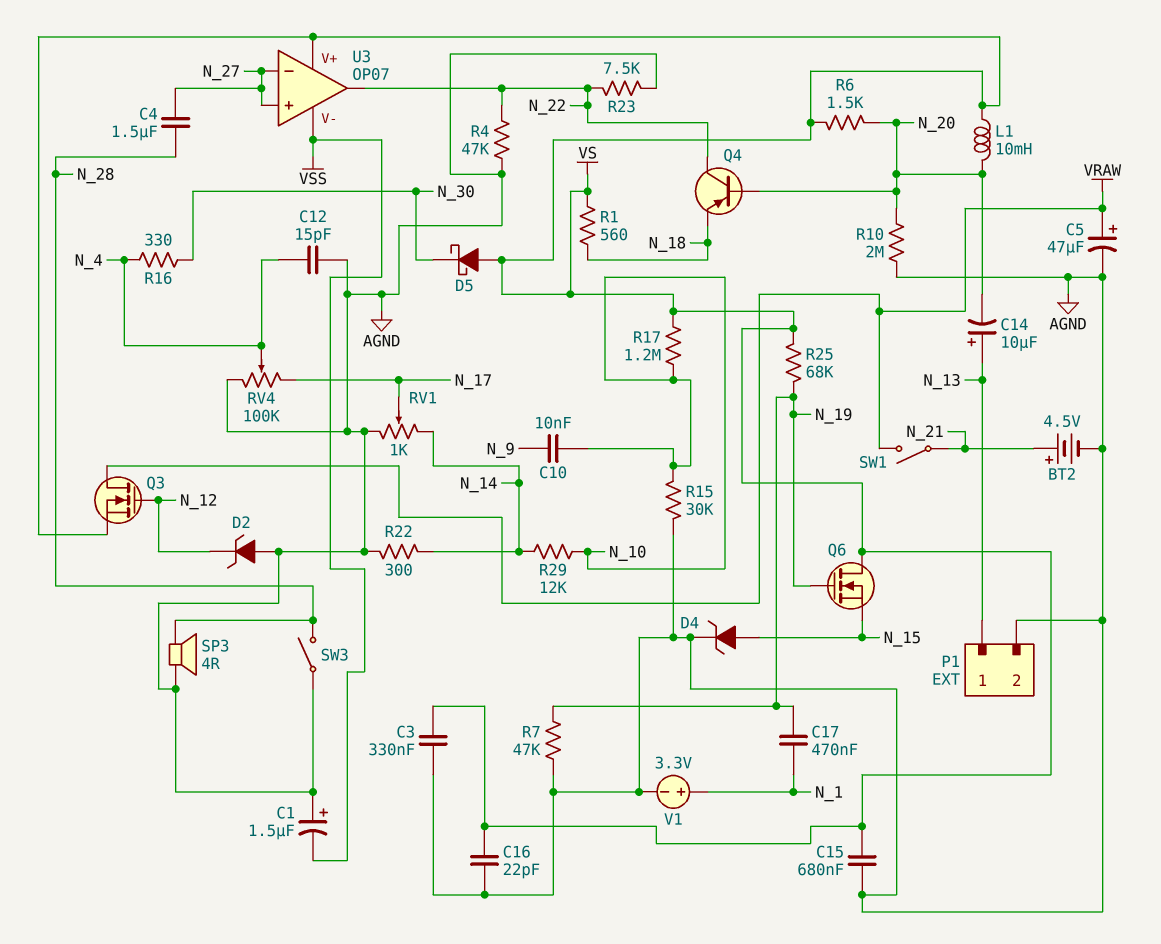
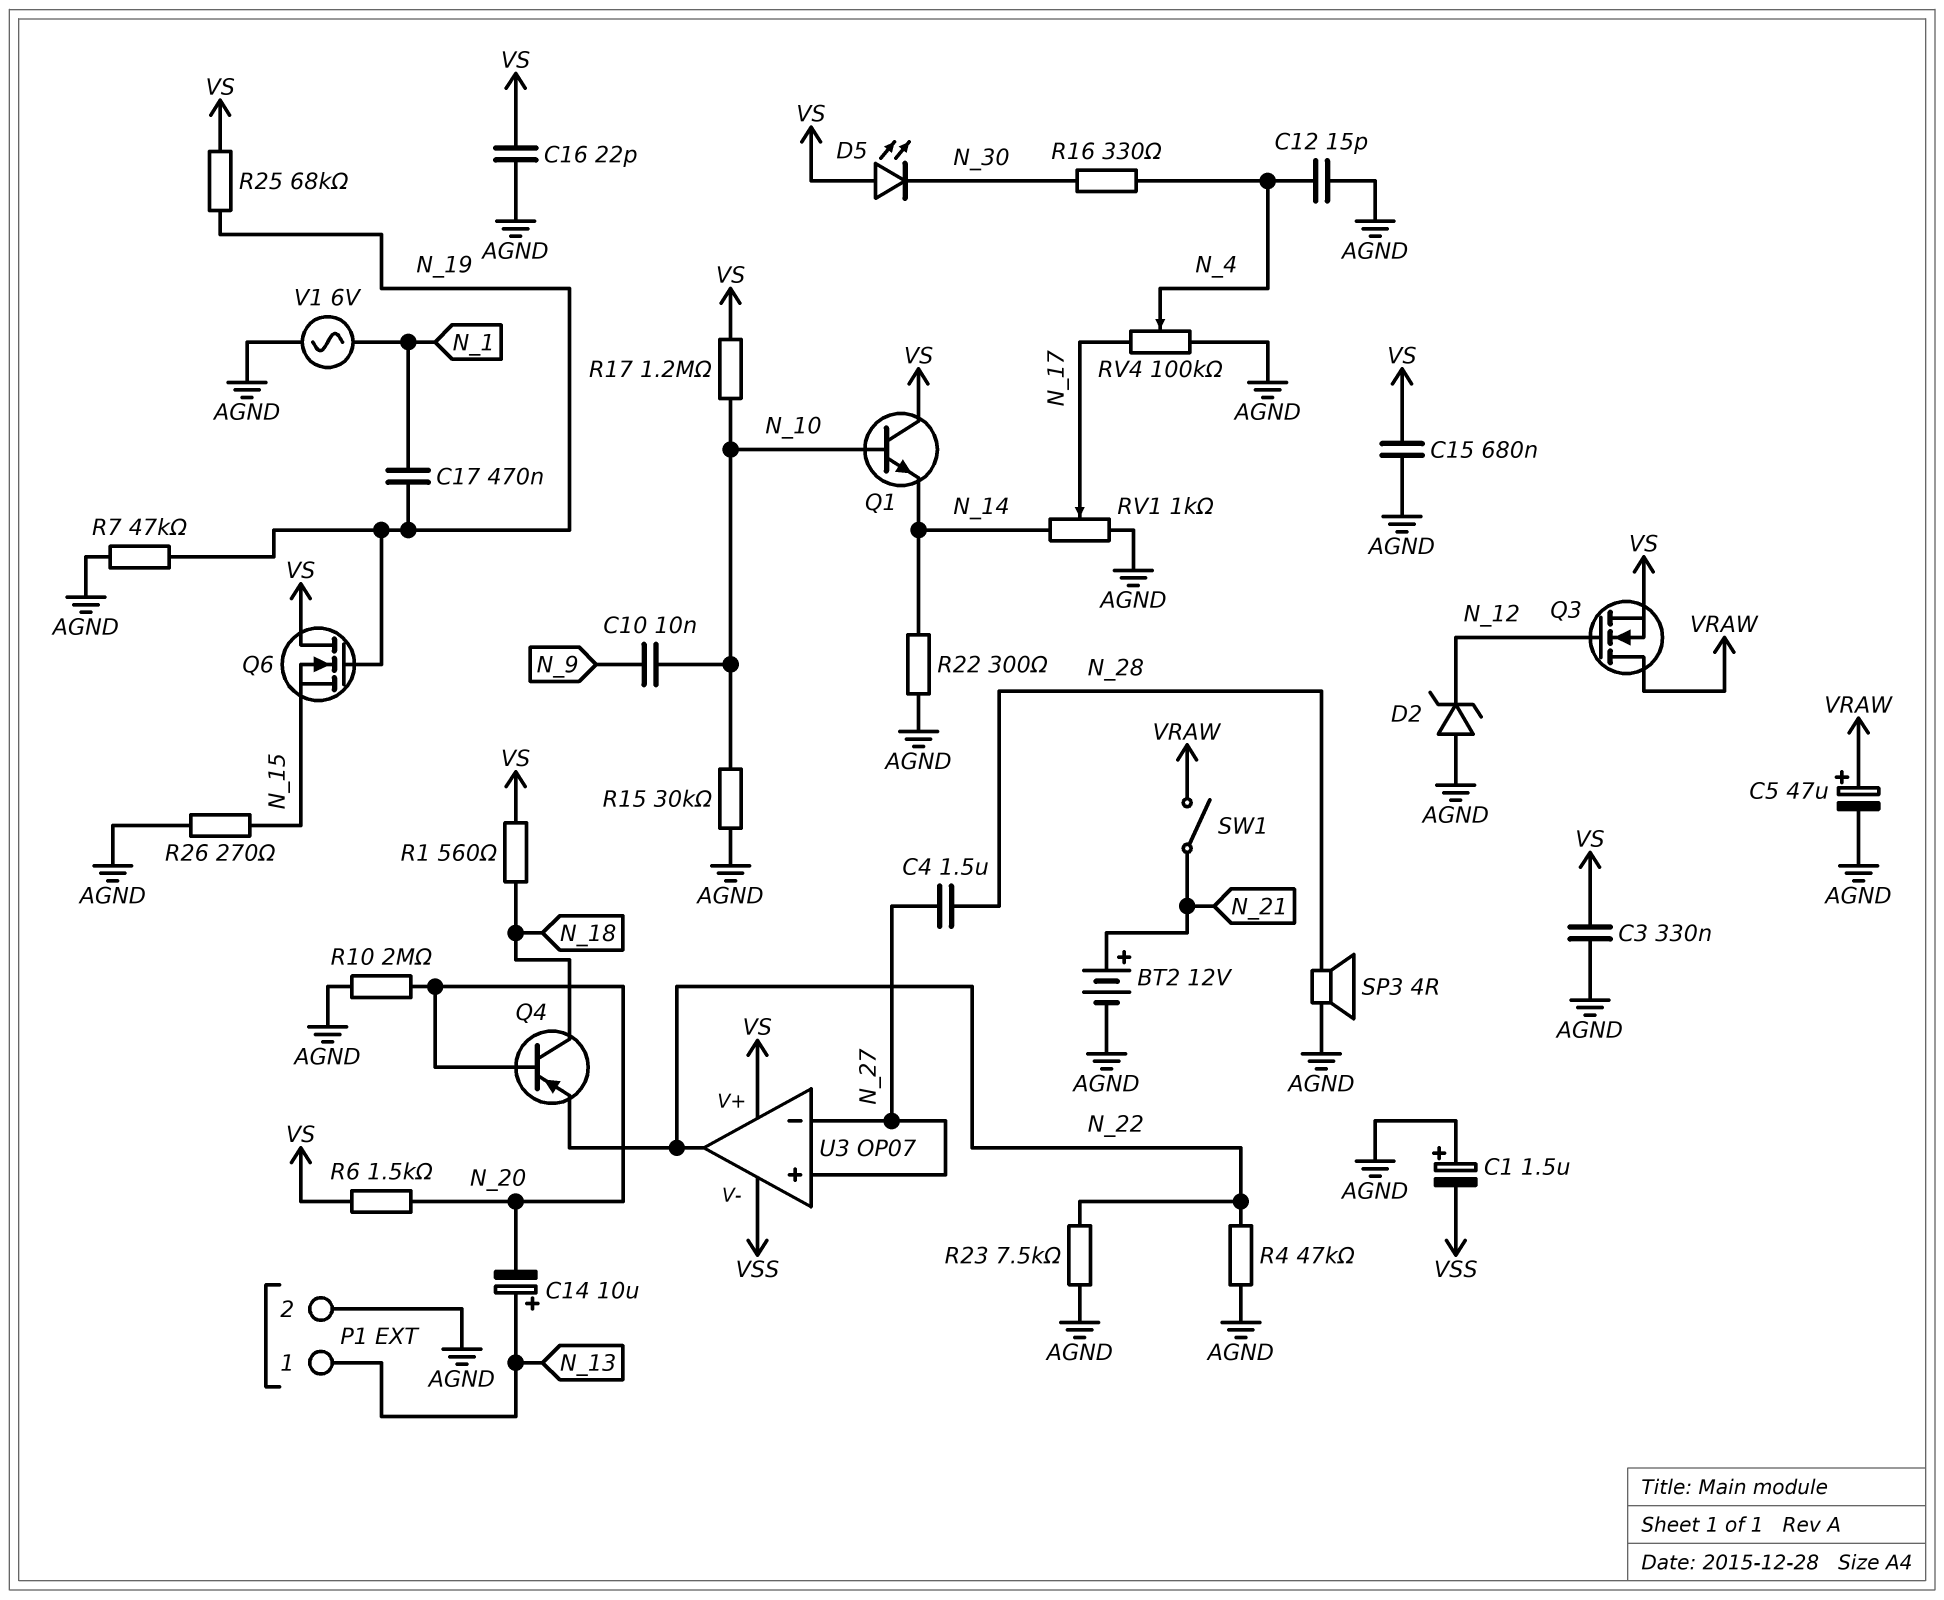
BT2: 4.5V (plus N_21, minus AGND) -> 12V (plus N_21, minus AGND)
D4: zener (A N_15, K AGND) -> none
D5: schottky (A VS, K N_30) -> LED (A VS, K N_30)
L1: 10mH (N_20, VS) -> none
Q1: none -> NPN (B N_10, C VS, E N_14)
Q4: PNP (B N_20, C N_22, E N_18) -> PNP (B N_20, C N_18, E N_22)
R26: none -> 270 (AGND, N_15)
R29: 12k (N_10, N_14) -> none
SW3: switch (AGND, N_28) -> none
V1: 3.3V (plus N_1, minus AGND) -> AC 6V (AGND, N_1)

